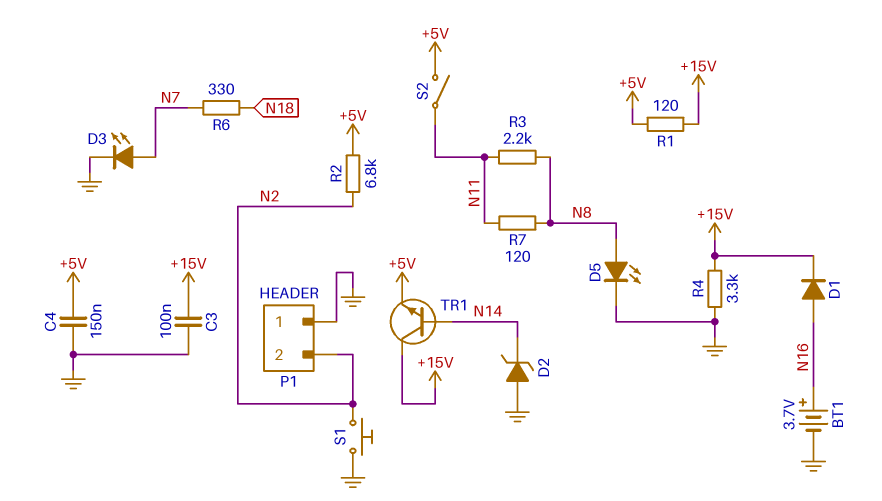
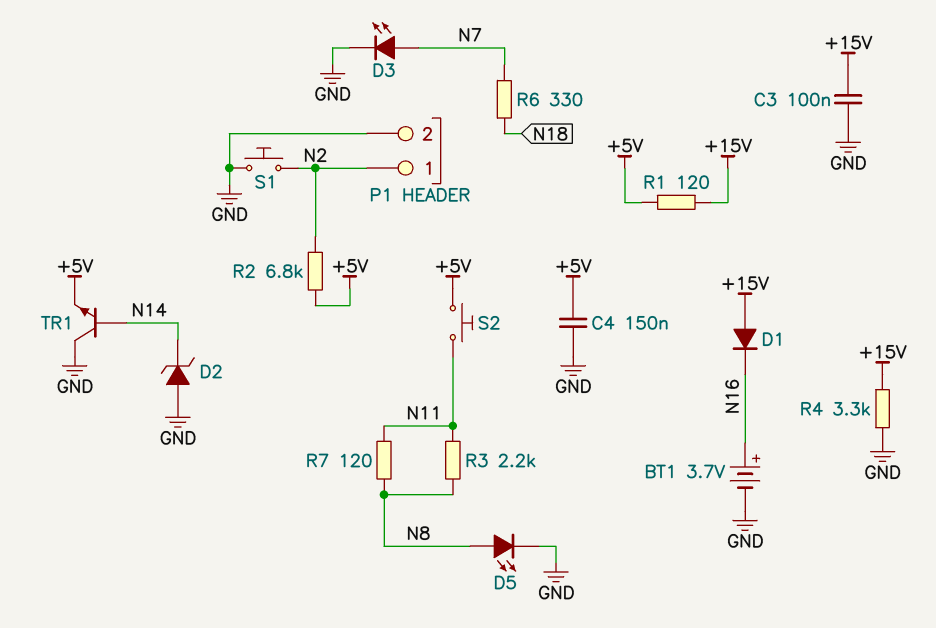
D1: diode (A N16, K +15V) -> diode (A +15V, K N16)
P1 pin 1: GND -> N2
P1 pin 2: N2 -> GND
S2: switch (+5V, N11) -> button (+5V, N11)
TR1: NPN (B N14, C +15V, E +5V) -> NPN (B N14, C GND, E +5V)

